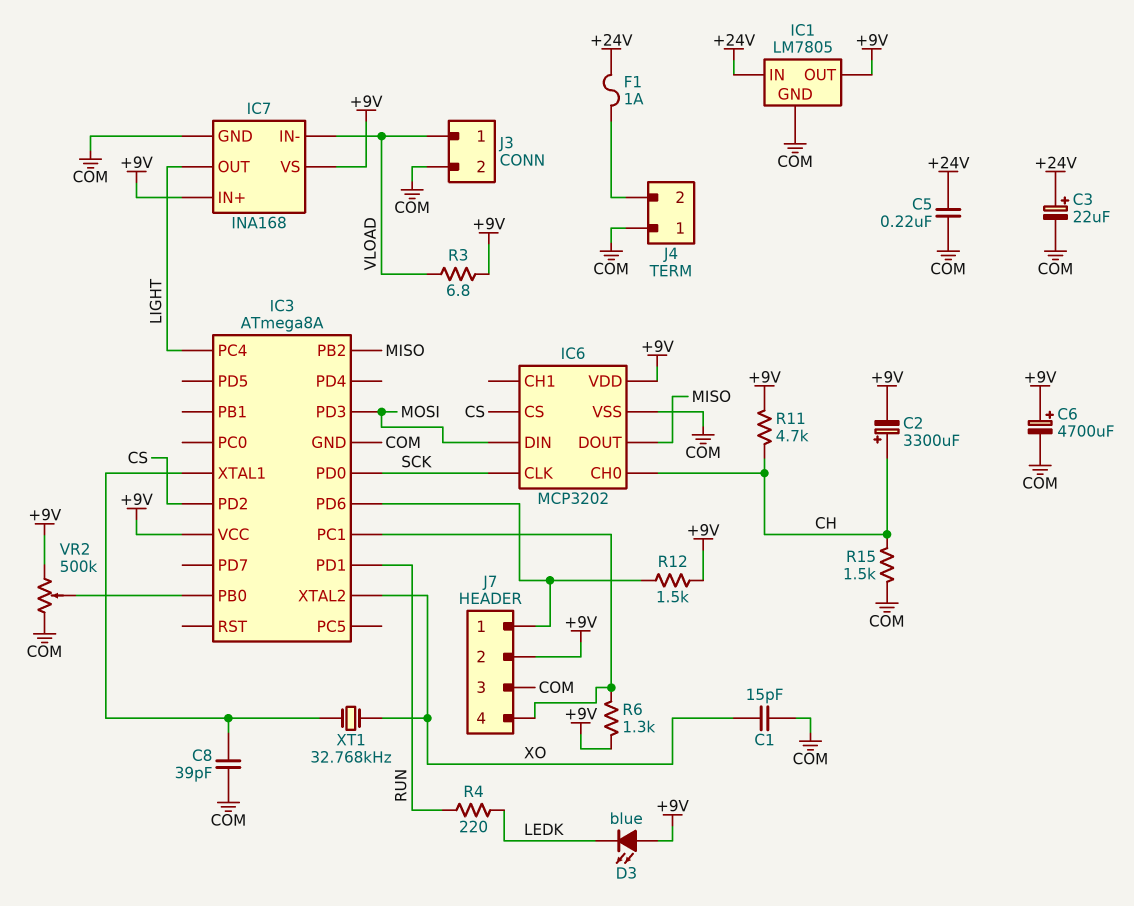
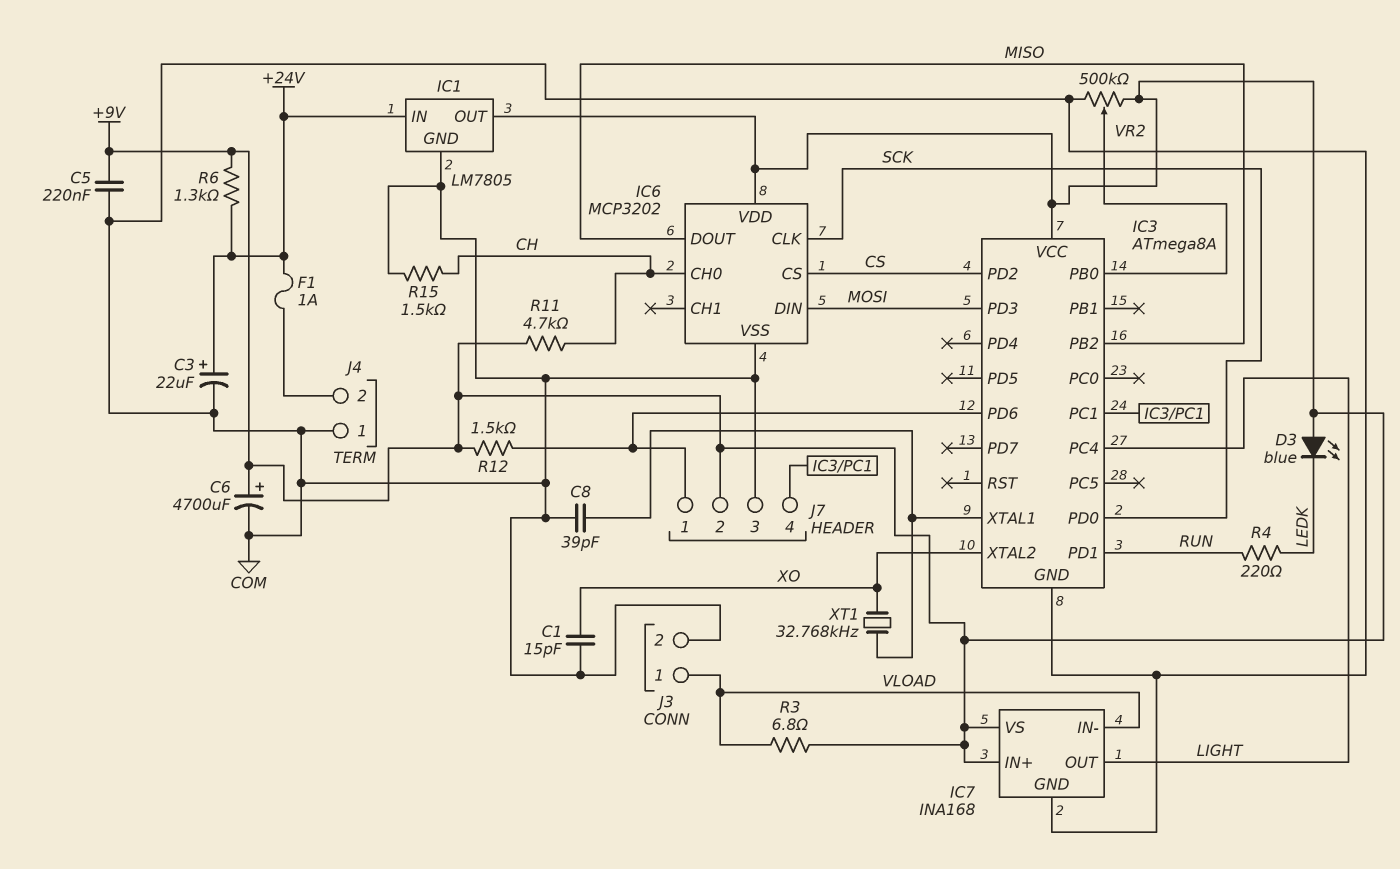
C2: 3300uF (plus CH, minus +9V) -> none
C5: 220nF (+24V, COM) -> 220nF (+9V, COM)
R6: 1.3k (+9V, IC3/PC1) -> 1.3k (+9V, +24V)

